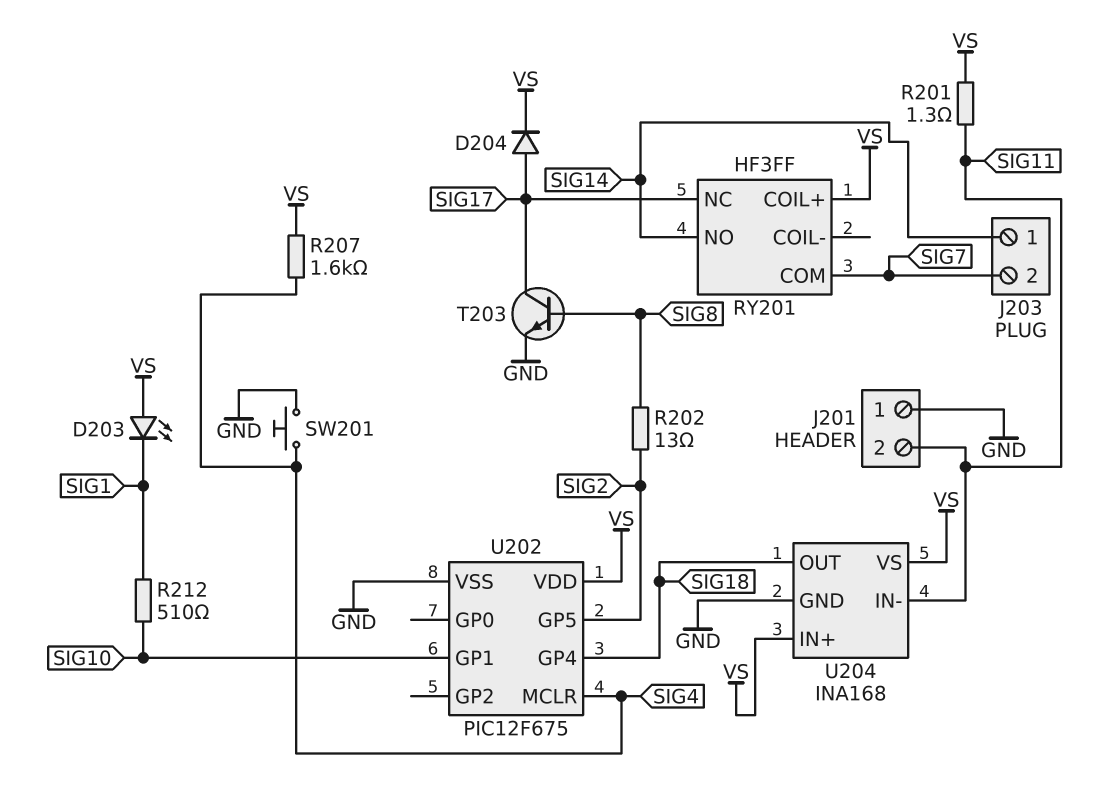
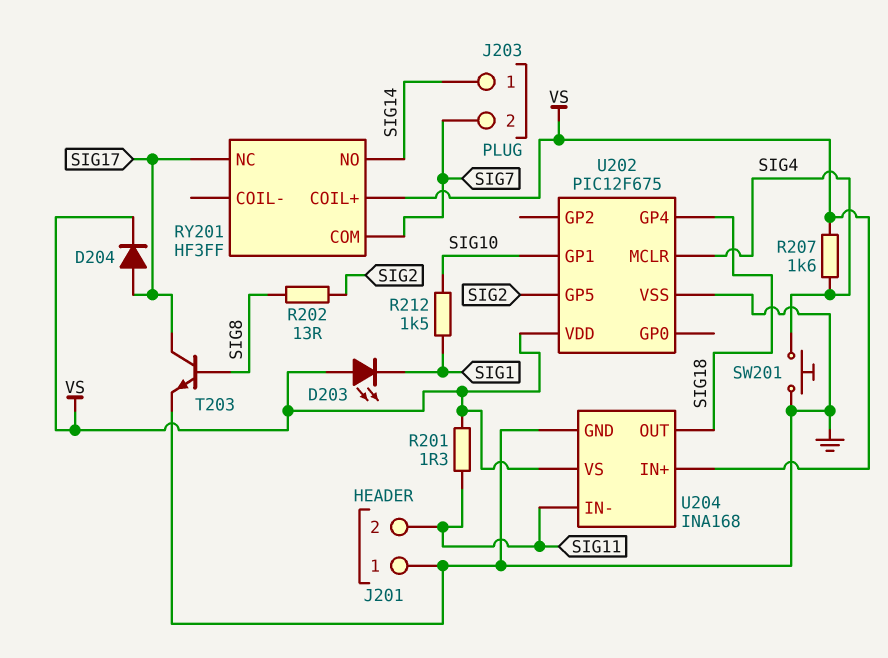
R212: 510 (SIG1, SIG10) -> 1.5k (SIG1, SIG10)

